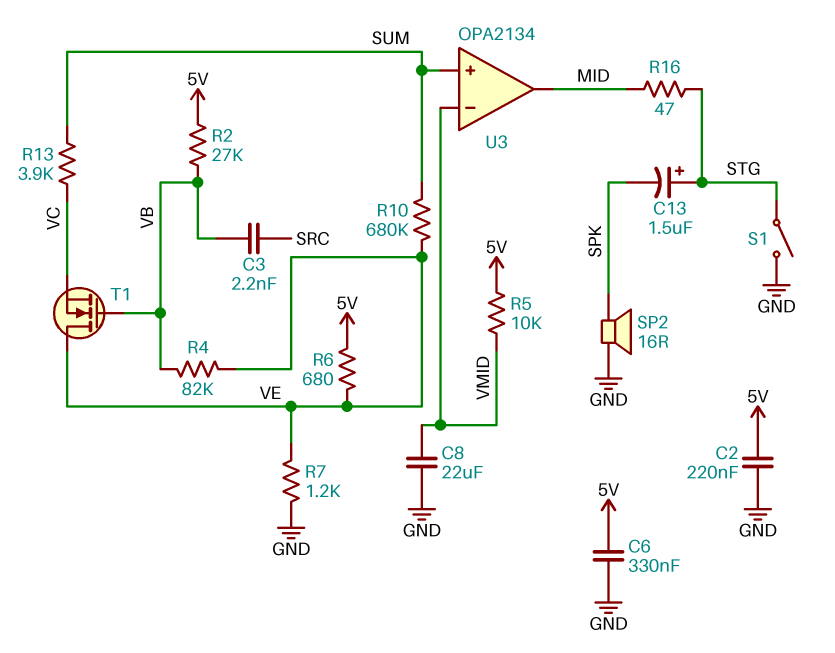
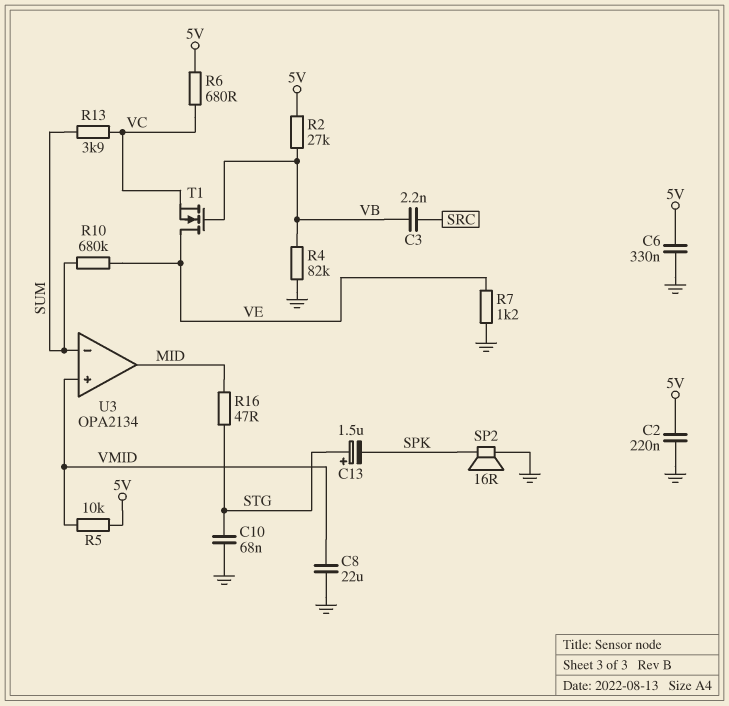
C10: none -> 68nF (GND, STG)
R4: 82k (VB, VE) -> 82k (GND, VB)
R6: 680 (5V, VE) -> 680 (5V, VC)
S1: switch (GND, STG) -> none
U3 pin in+: SUM -> VMID
U3 pin in-: VMID -> SUM

